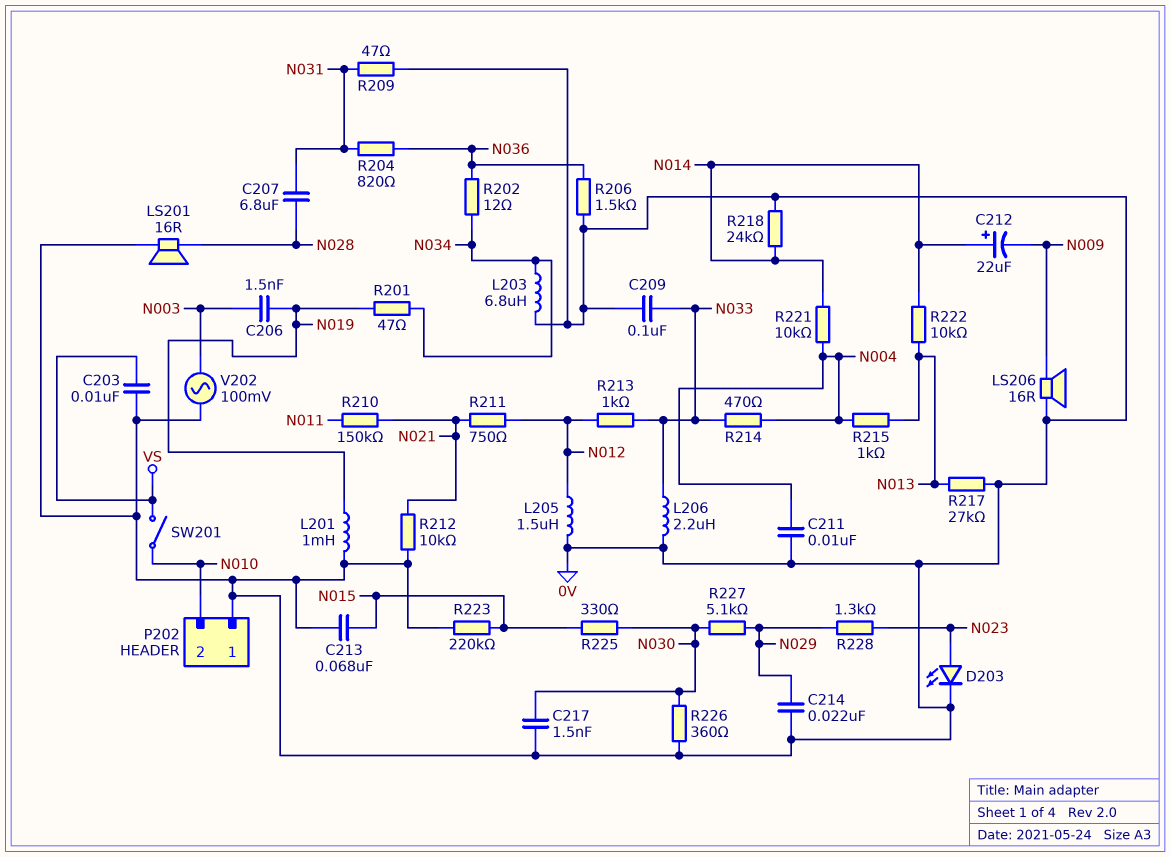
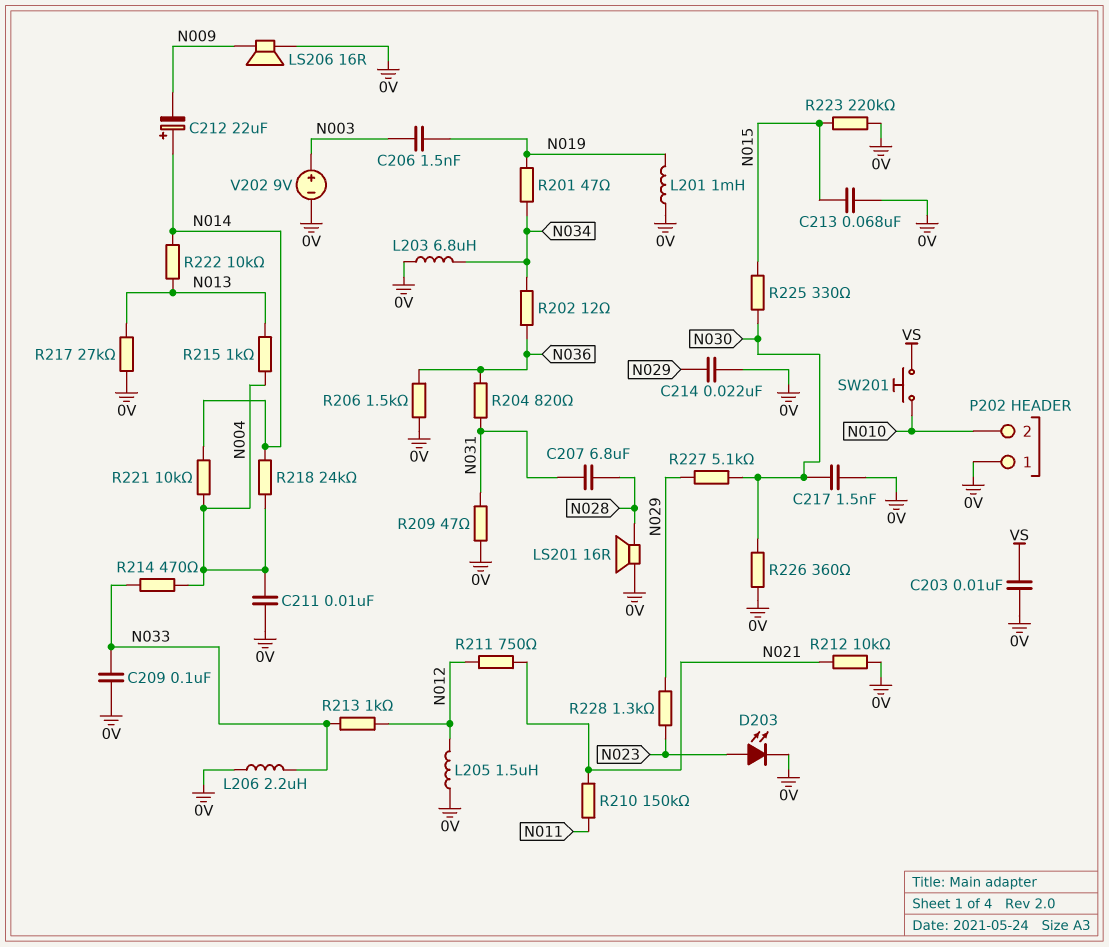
R218: 24k (0V, N014) -> 24k (N004, N014)
SW201: switch (N010, VS) -> button (N010, VS)
V202: AC 100mV (0V, N003) -> 9V (plus N003, minus 0V)

